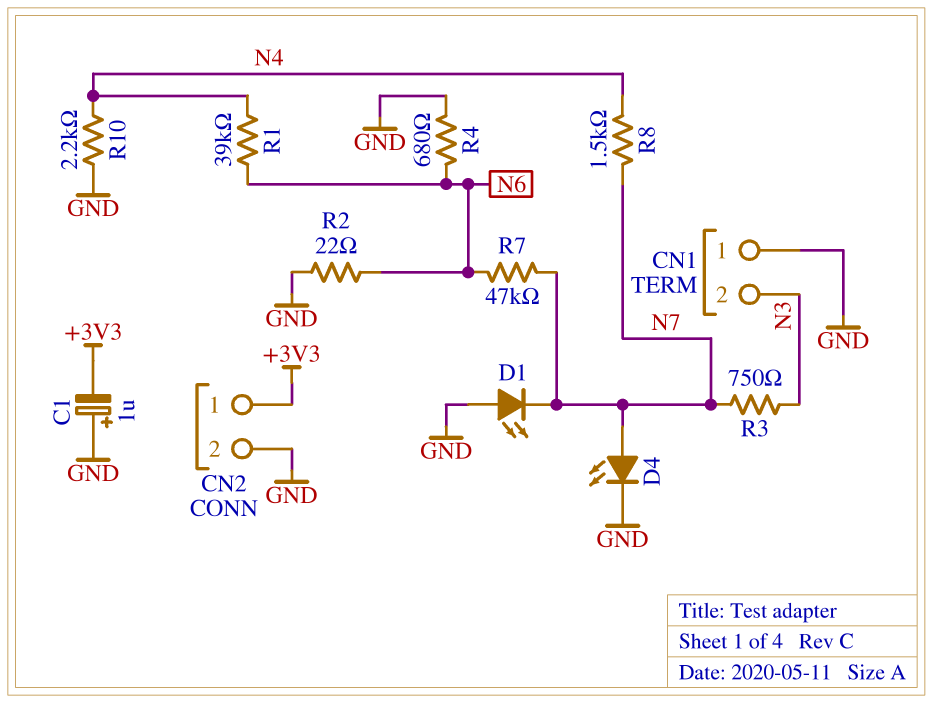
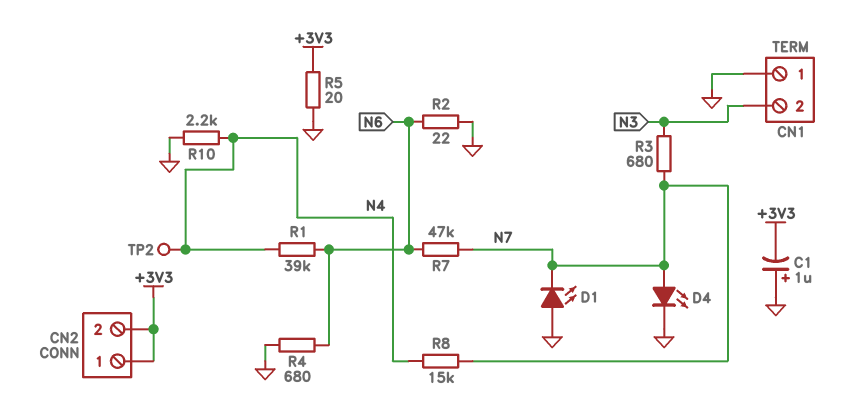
CN2 pin 2: GND -> +3V3
R3: 750 (N3, N7) -> 680 (N3, N7)
R5: none -> 20 (+3V3, GND)
R8: 1.5k (N4, N7) -> 15k (N4, N7)
TP2: none -> test point (N4)

